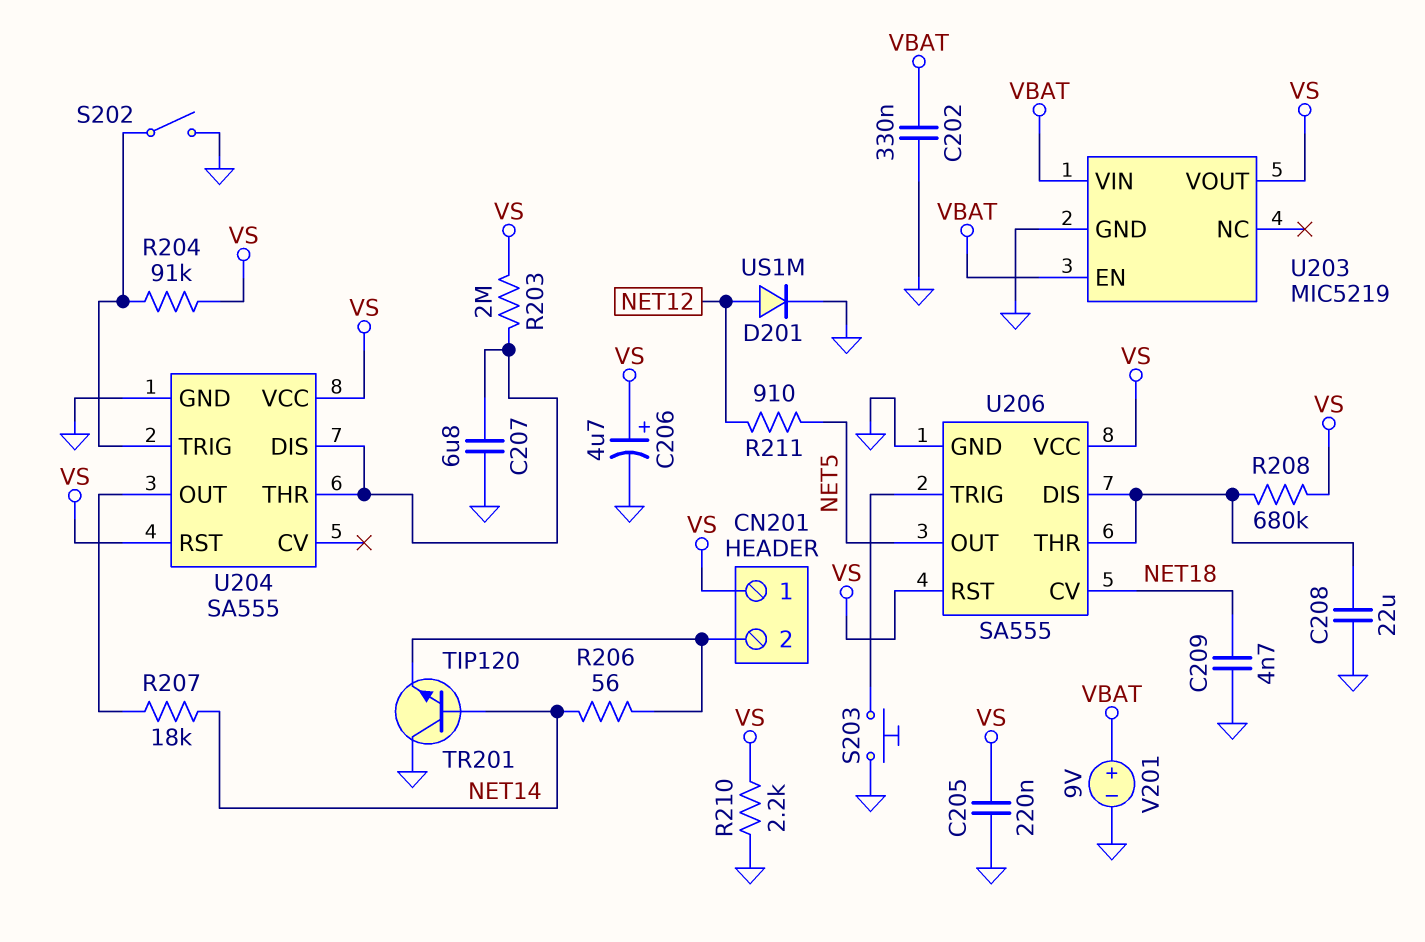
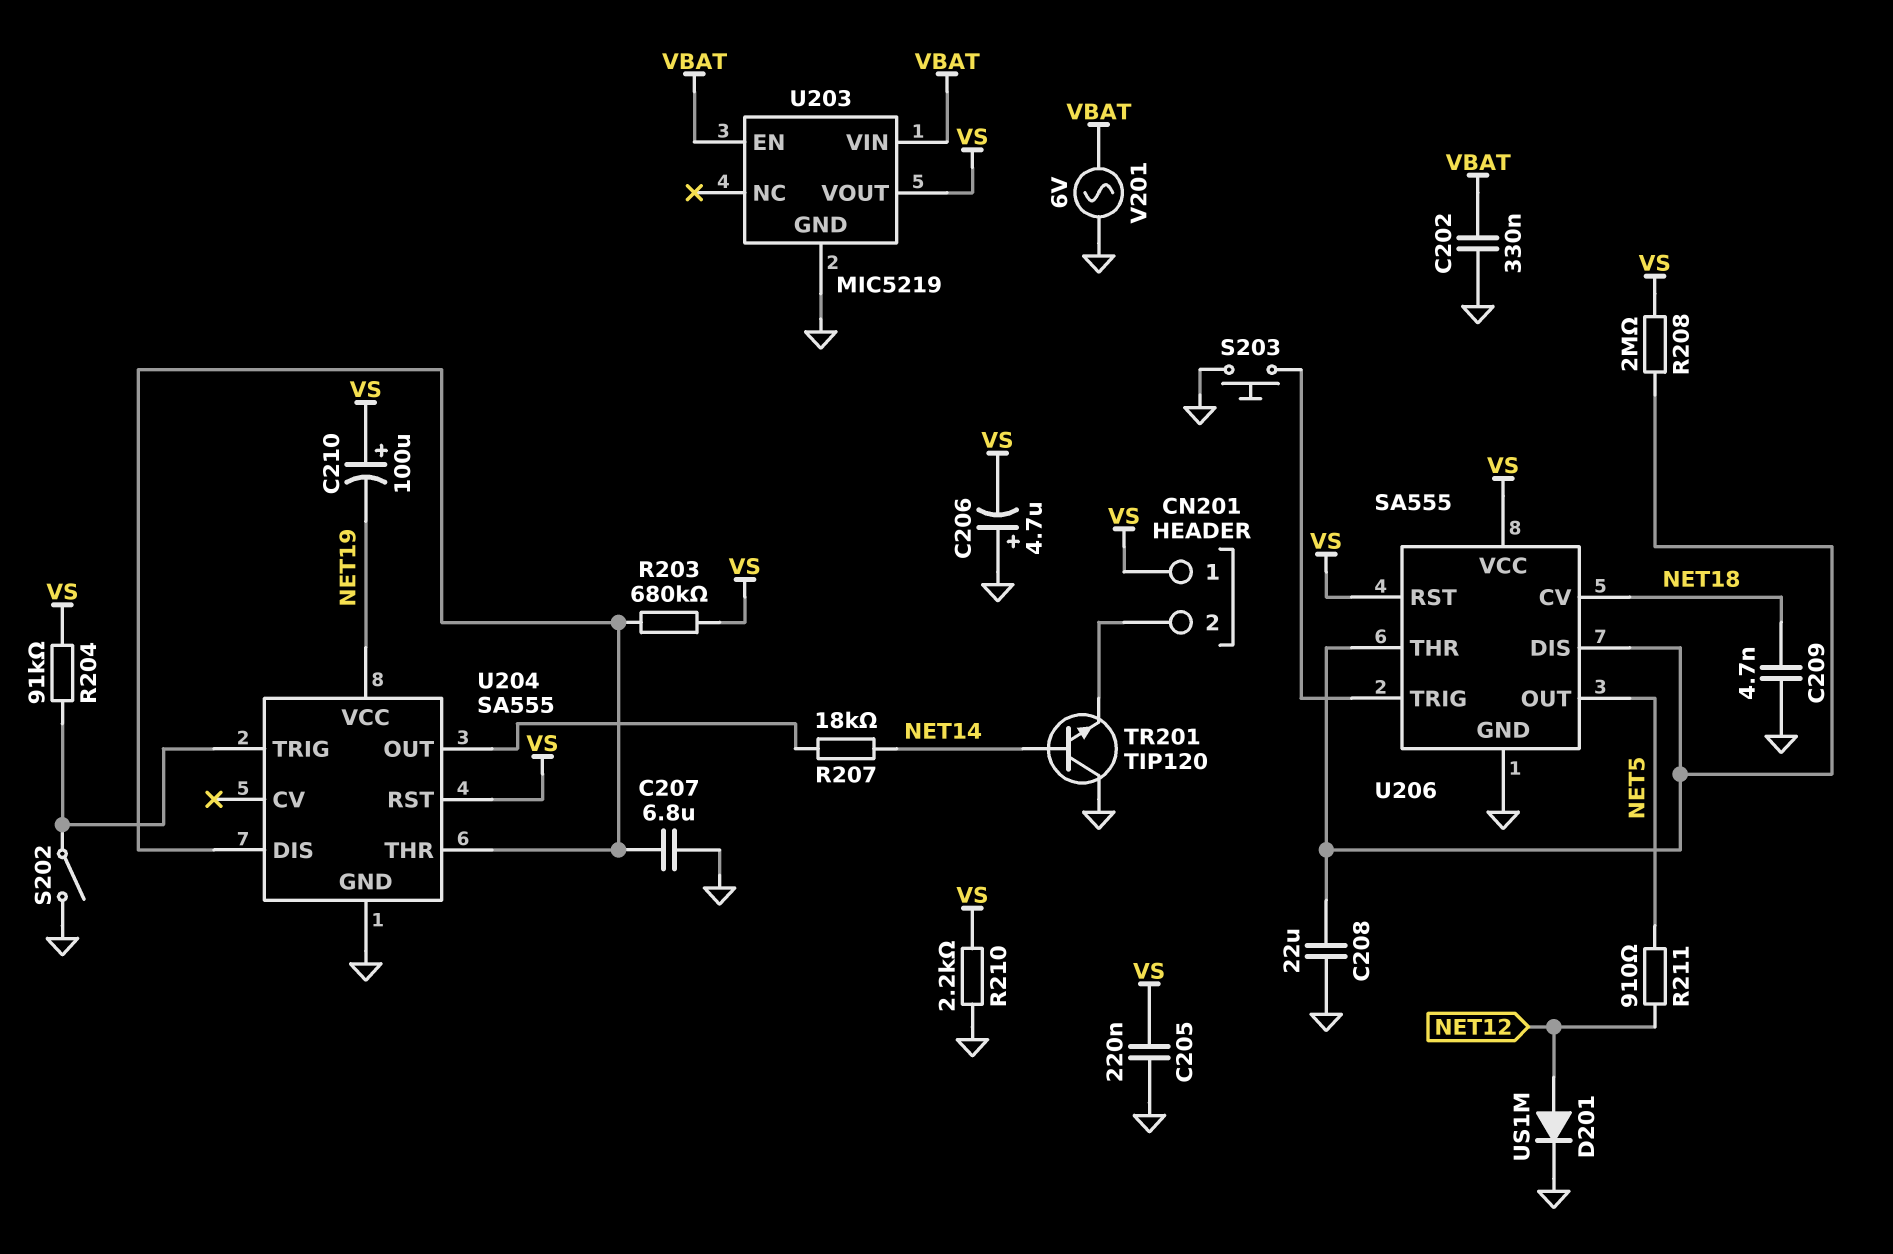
C206: 4.7uF (plus VS, minus GND) -> 4.7uF (plus GND, minus VS)
C210: none -> 100uF (plus VS, minus NET19)
R203: 2M (U204/DIS, VS) -> 680k (U204/DIS, VS)
R206: 56 (CN201/2, NET14) -> none
R208: 680k (U206/DIS, VS) -> 2M (U206/DIS, VS)
U204 pin VCC: VS -> NET19
V201: 9V (plus VBAT, minus GND) -> AC 6V (GND, VBAT)

